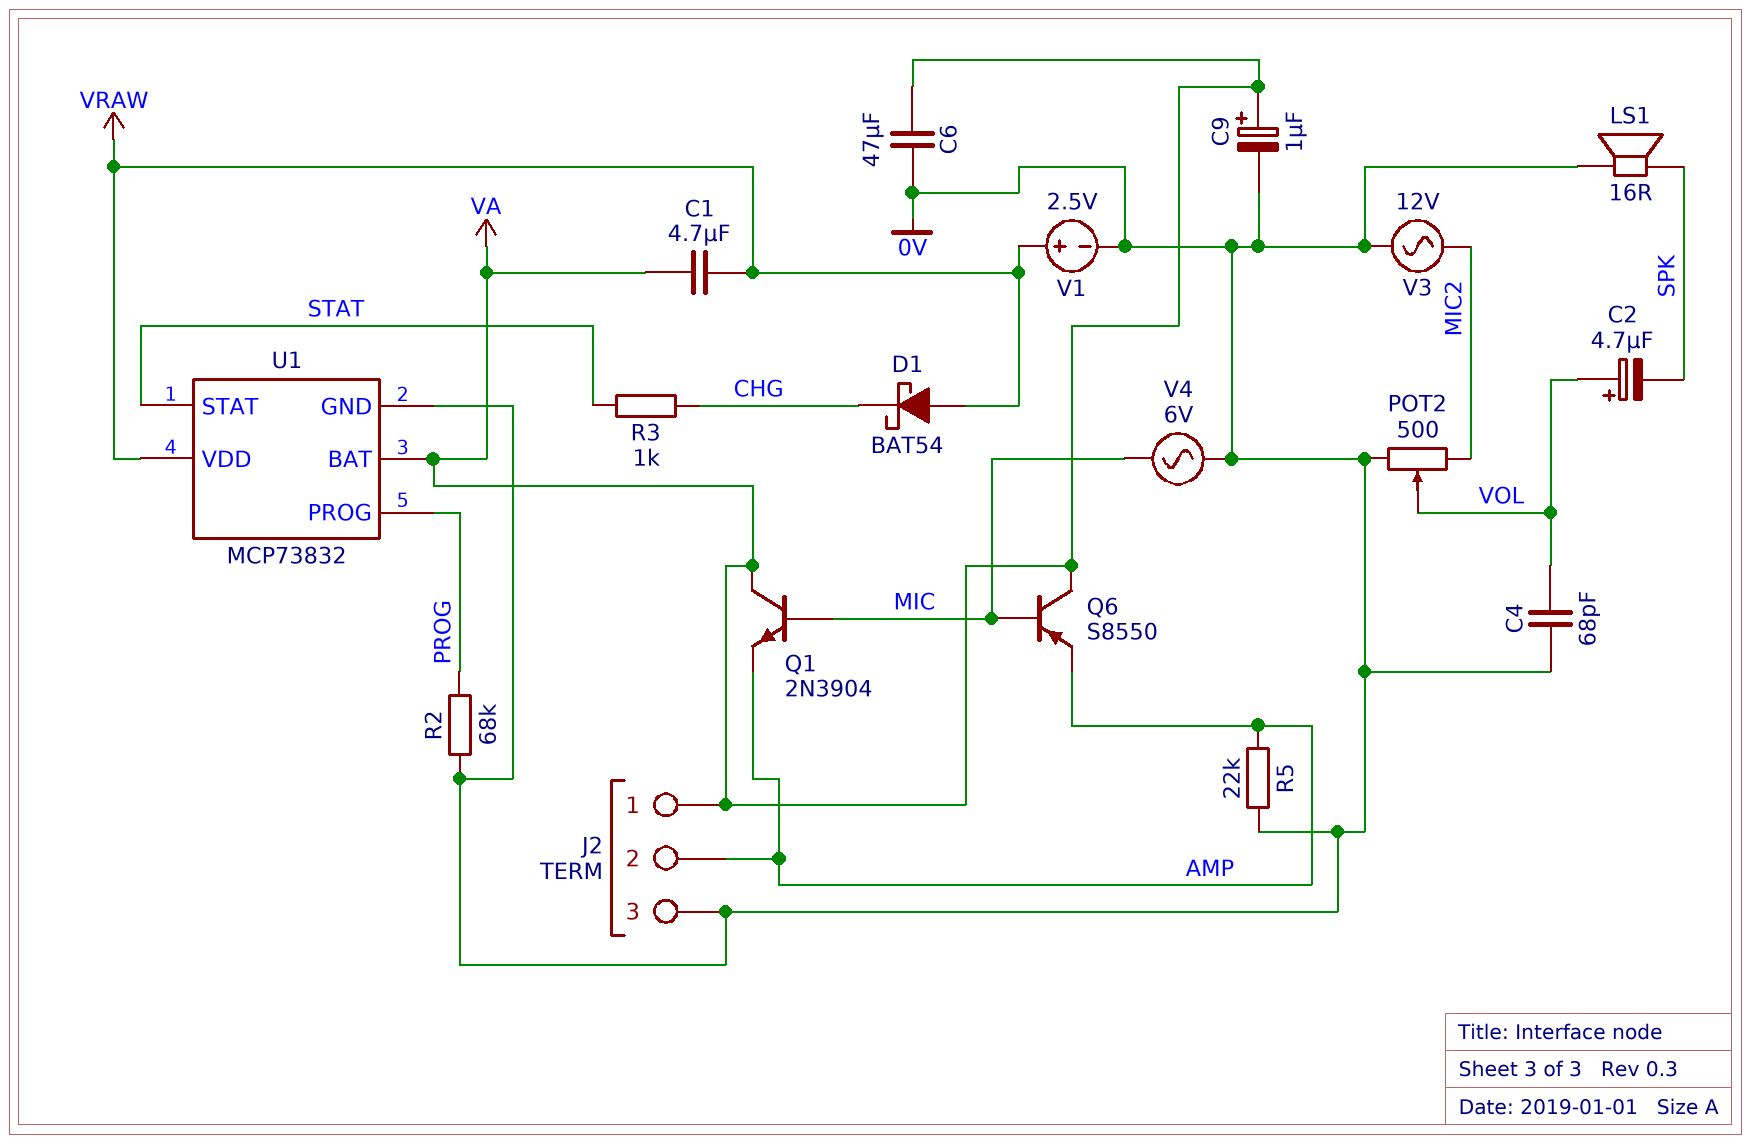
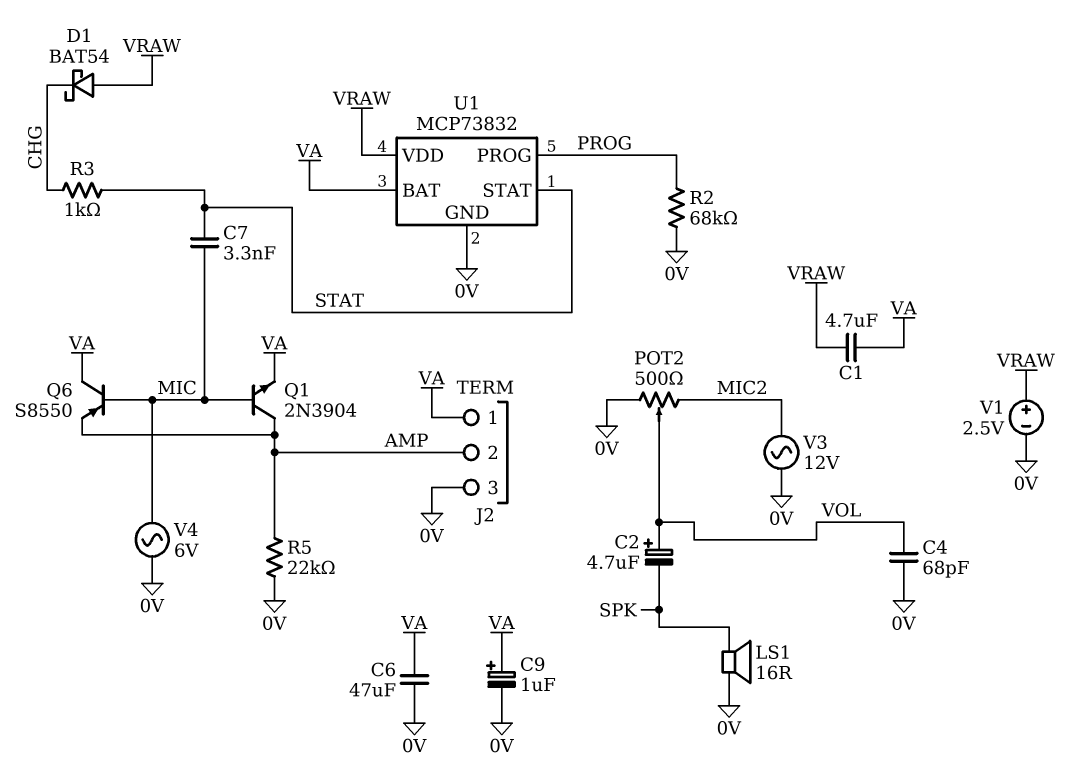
C7: none -> 3.3nF (MIC, STAT)
Q1: NPN 2N3904 (B MIC, C VA, E AMP) -> NPN 2N3904 (B MIC, C AMP, E VA)

